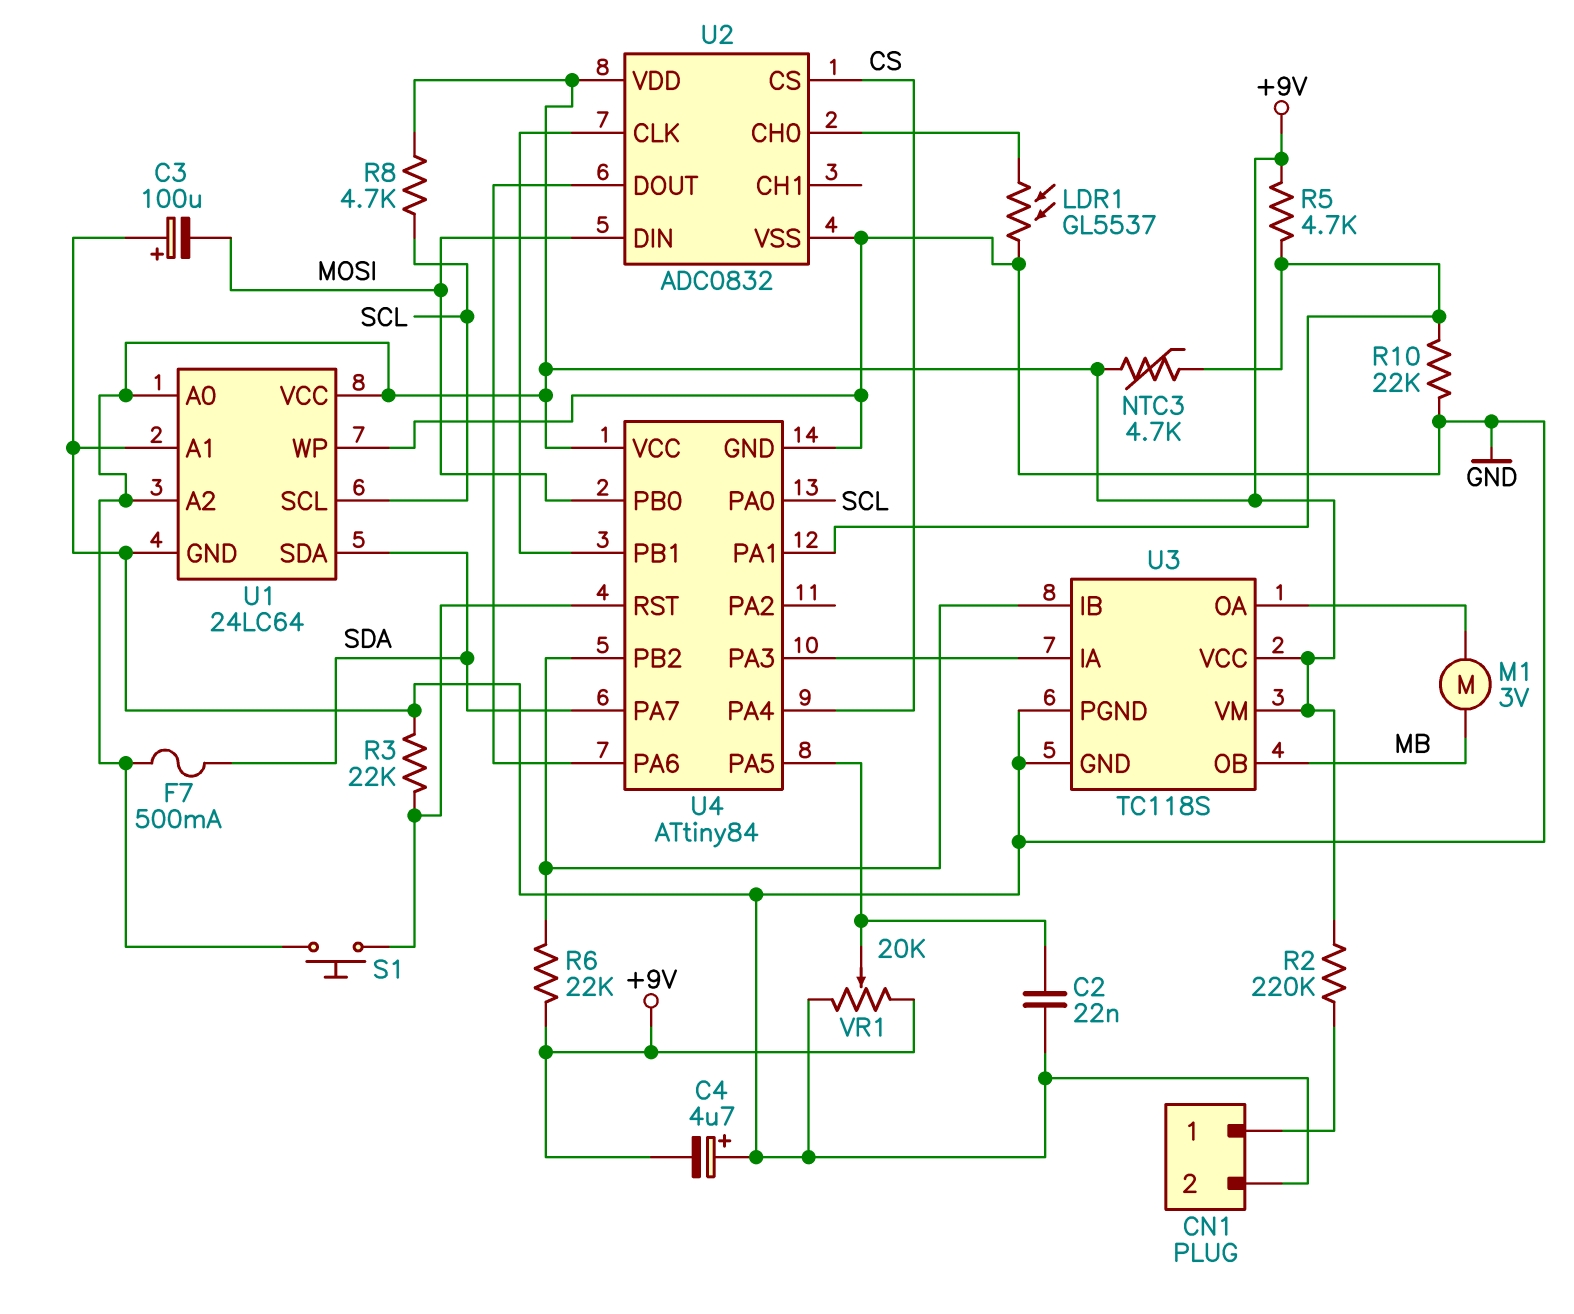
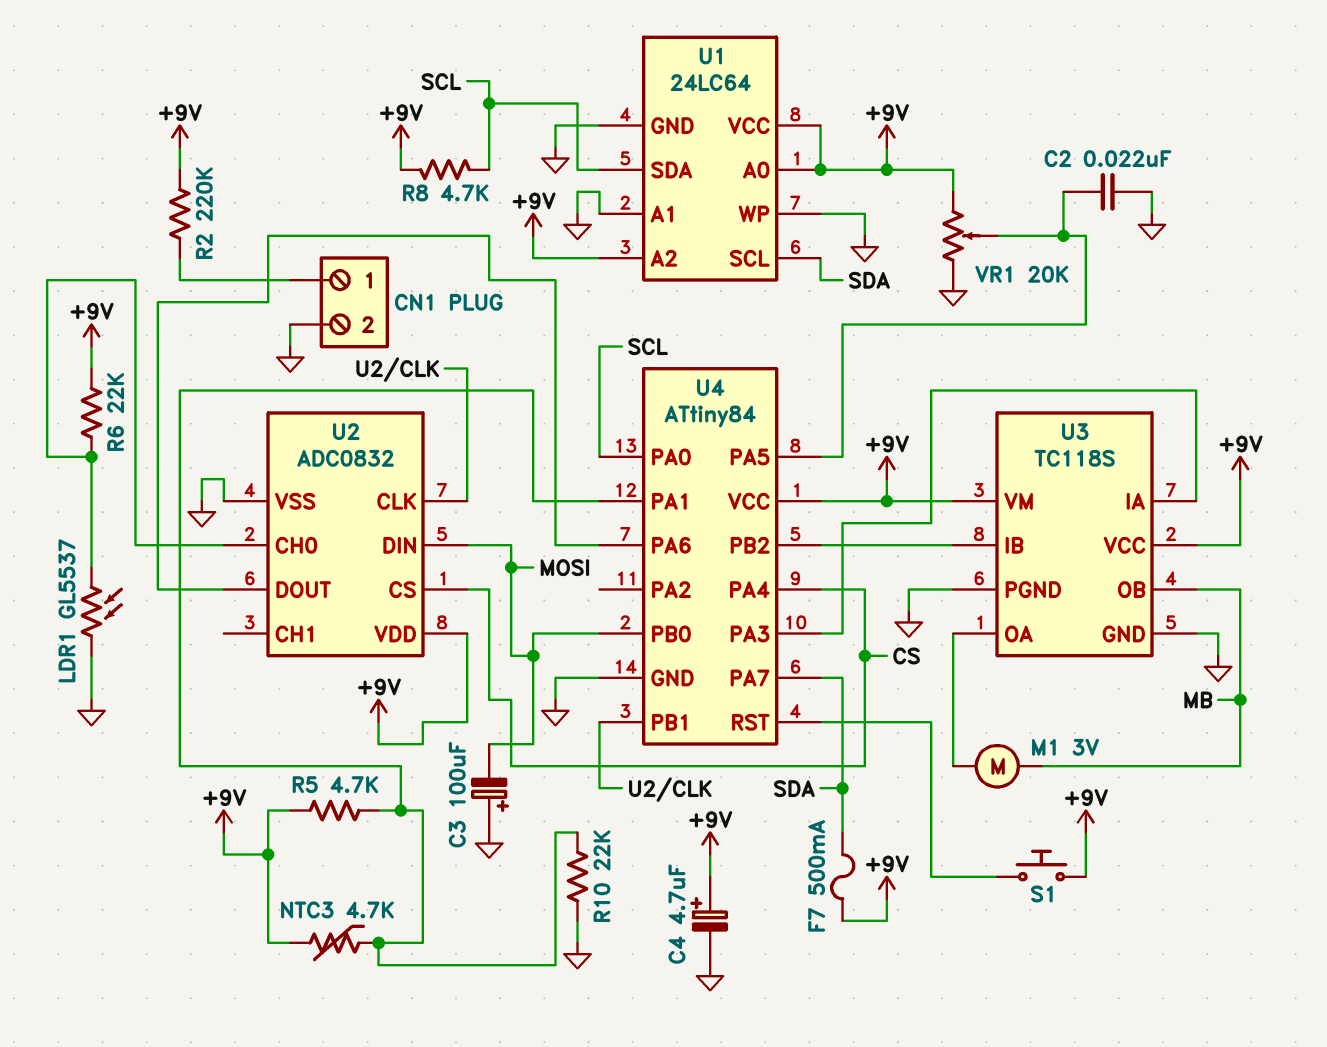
C4: 4.7uF (plus GND, minus +9V) -> 4.7uF (plus +9V, minus GND)
R3: 22k (GND, U4/RST) -> none
R6: 22k (+9V, U3/IB) -> 22k (+9V, U2/CH0)
U1 pin SCL: SCL -> SDA
U1 pin SDA: SDA -> SCL

